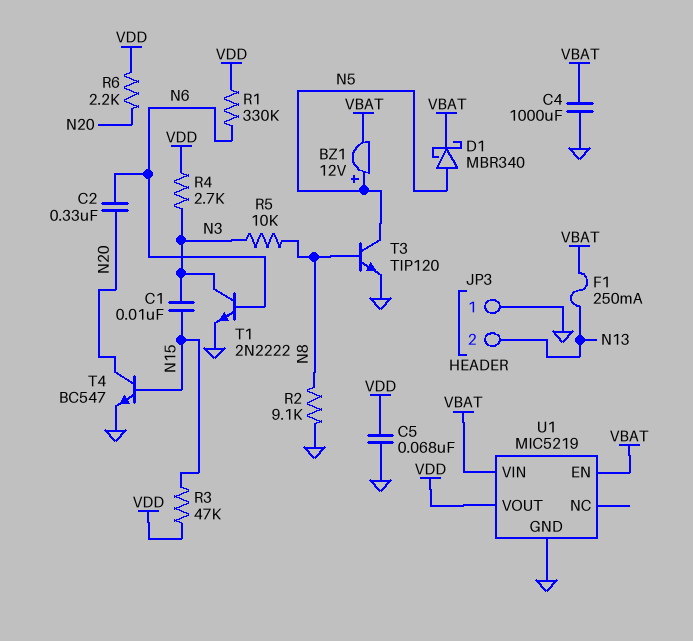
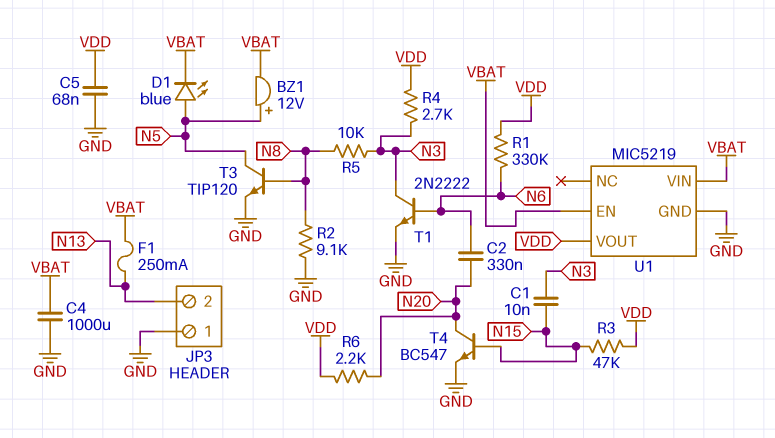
D1: schottky MBR340 (A N5, K VBAT) -> LED blue (A N5, K VBAT)

